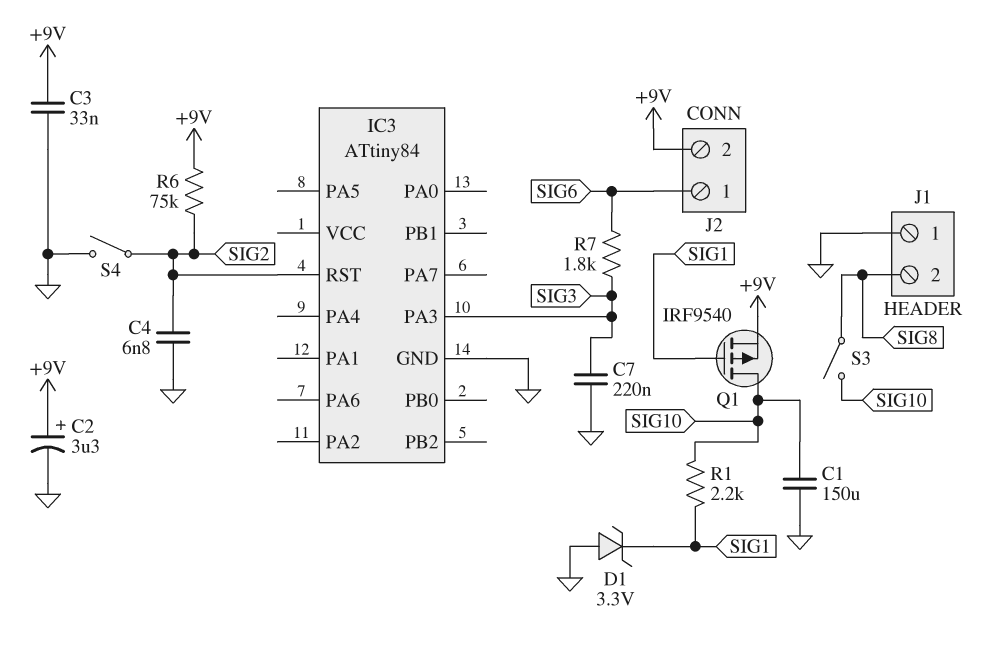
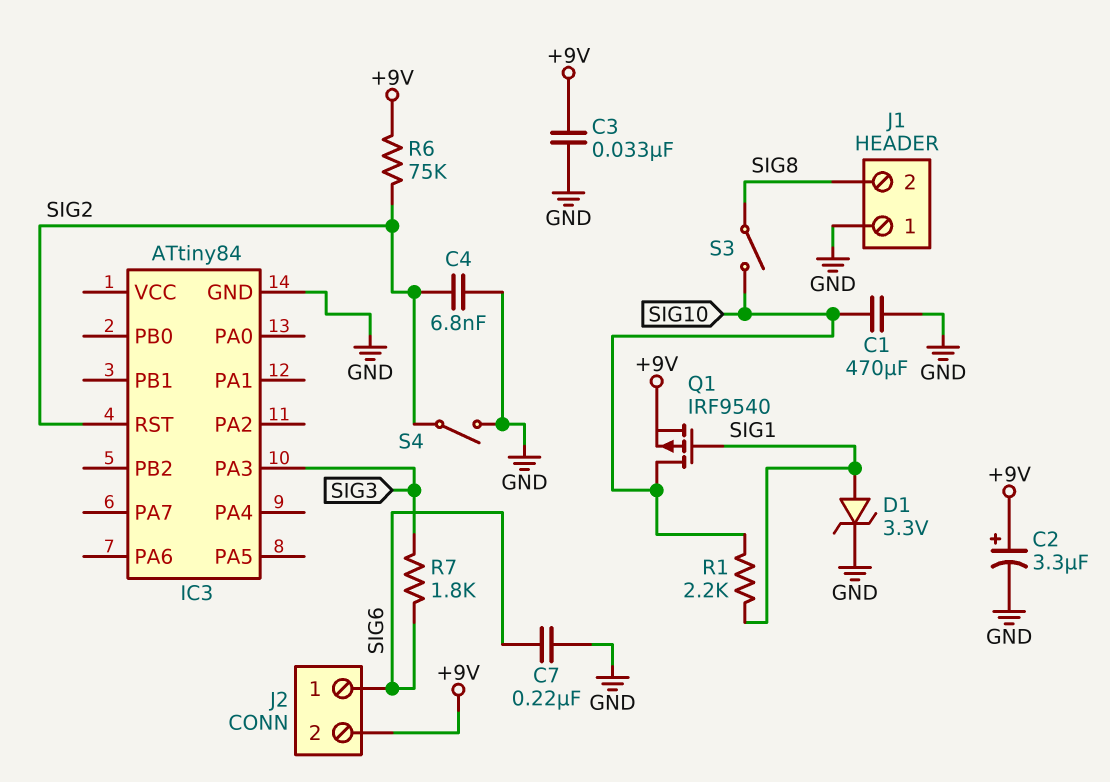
C1: 150uF (GND, SIG10) -> 470uF (GND, SIG10)
C7: 220nF (GND, SIG3) -> 220nF (GND, SIG6)
D1: zener 3.3V (A GND, K SIG1) -> zener 3.3V (A SIG1, K GND)

